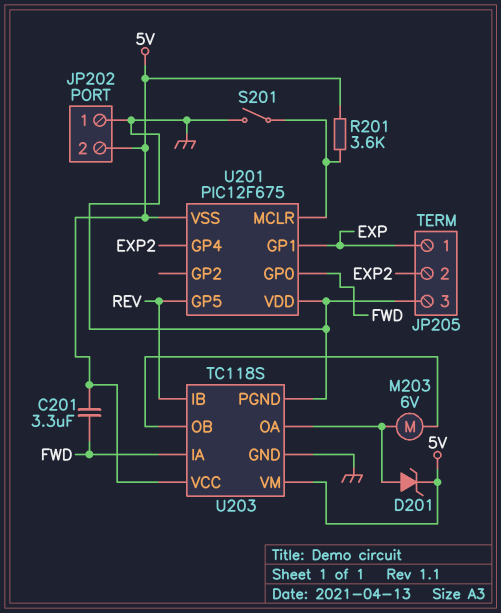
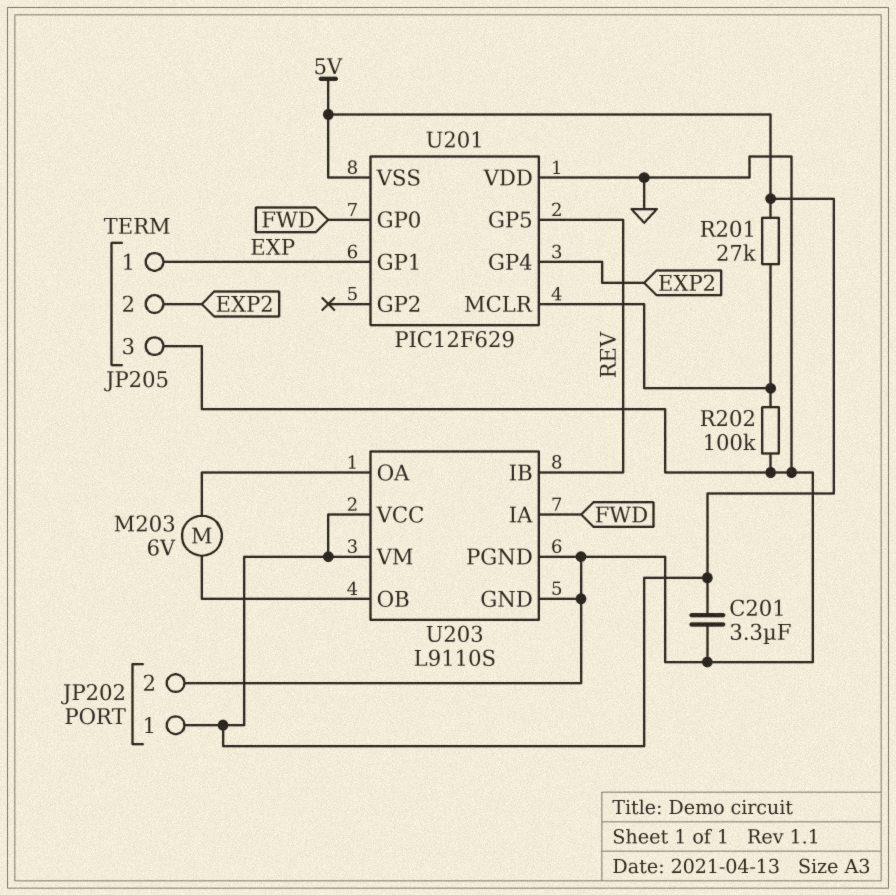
C201: 3.3uF (5V, FWD) -> 3.3uF (5V, GND)
D201: zener (A U203/OA, K 5V) -> none
JP202 pin 1: GND -> 5V
JP202 pin 2: 5V -> GND
R201: 3.6k (5V, U201/MCLR) -> 27k (5V, U201/MCLR)
R202: none -> 100k (GND, U201/MCLR)
S201: switch (GND, U201/MCLR) -> none
U201: PIC12F675 -> PIC12F629
U203: TC118S -> L9110S

